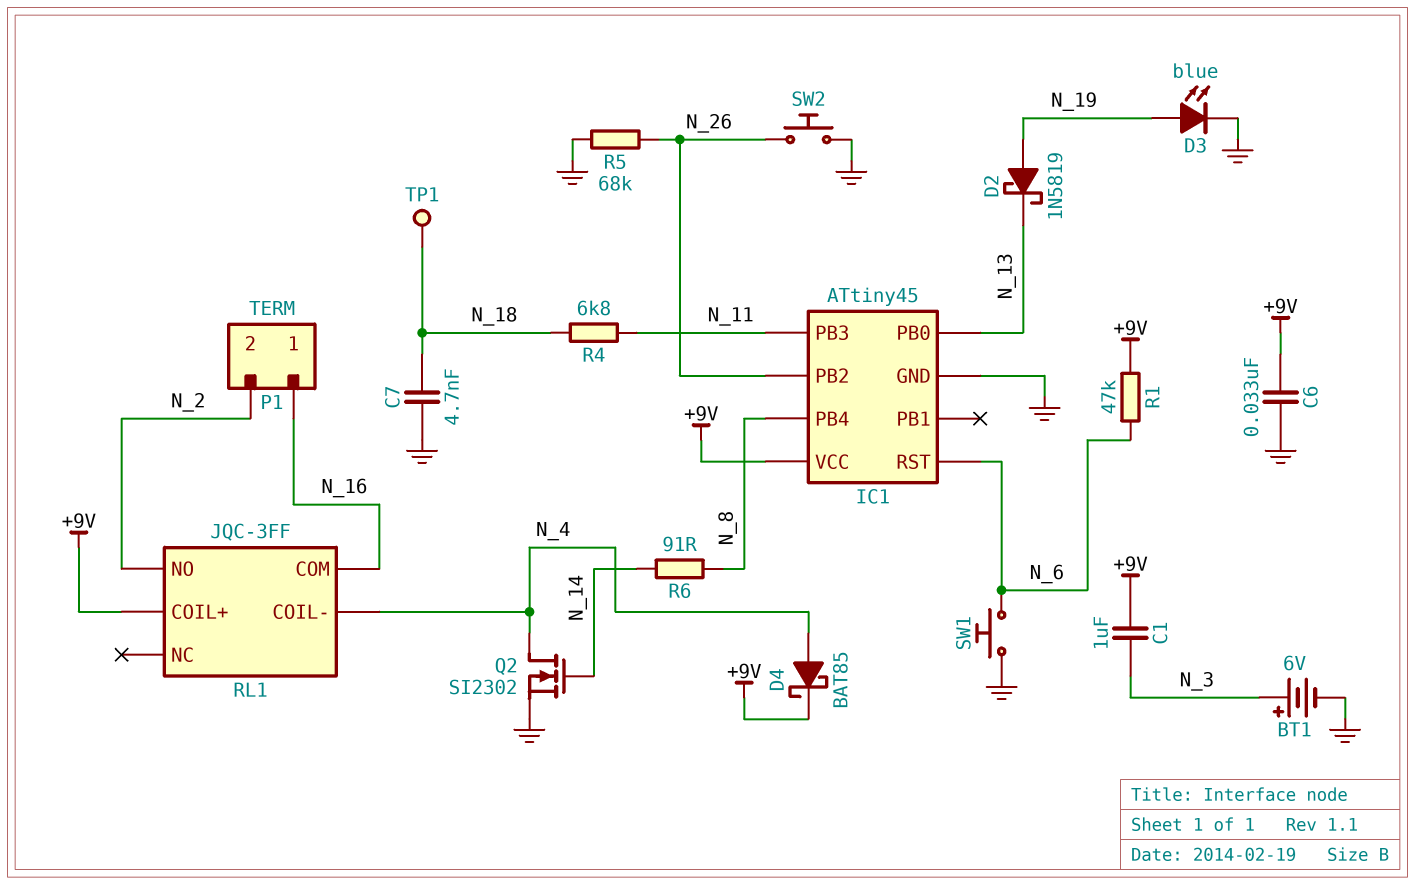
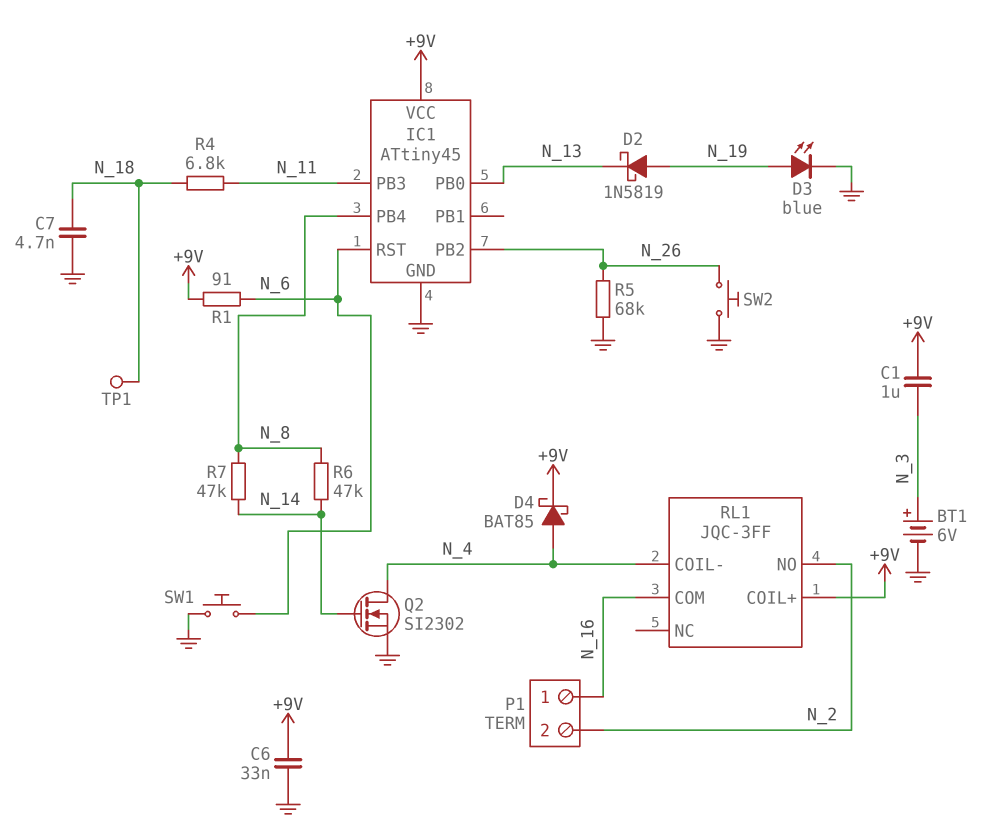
R1: 47k (+9V, N_6) -> 91 (+9V, N_6)
R6: 91 (N_8, N_14) -> 47k (N_8, N_14)
R7: none -> 47k (N_8, N_14)

